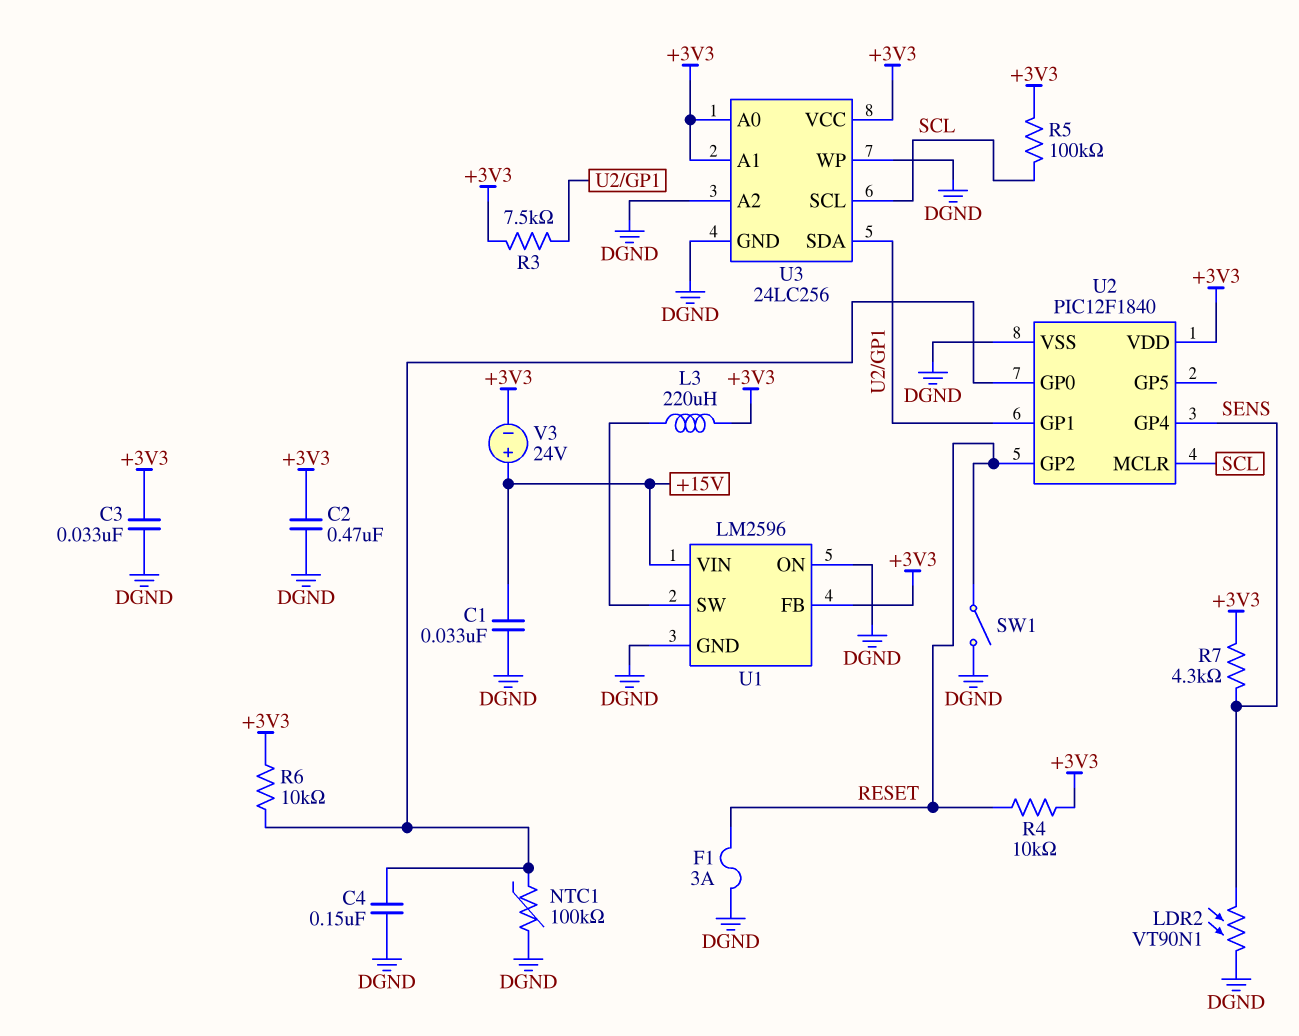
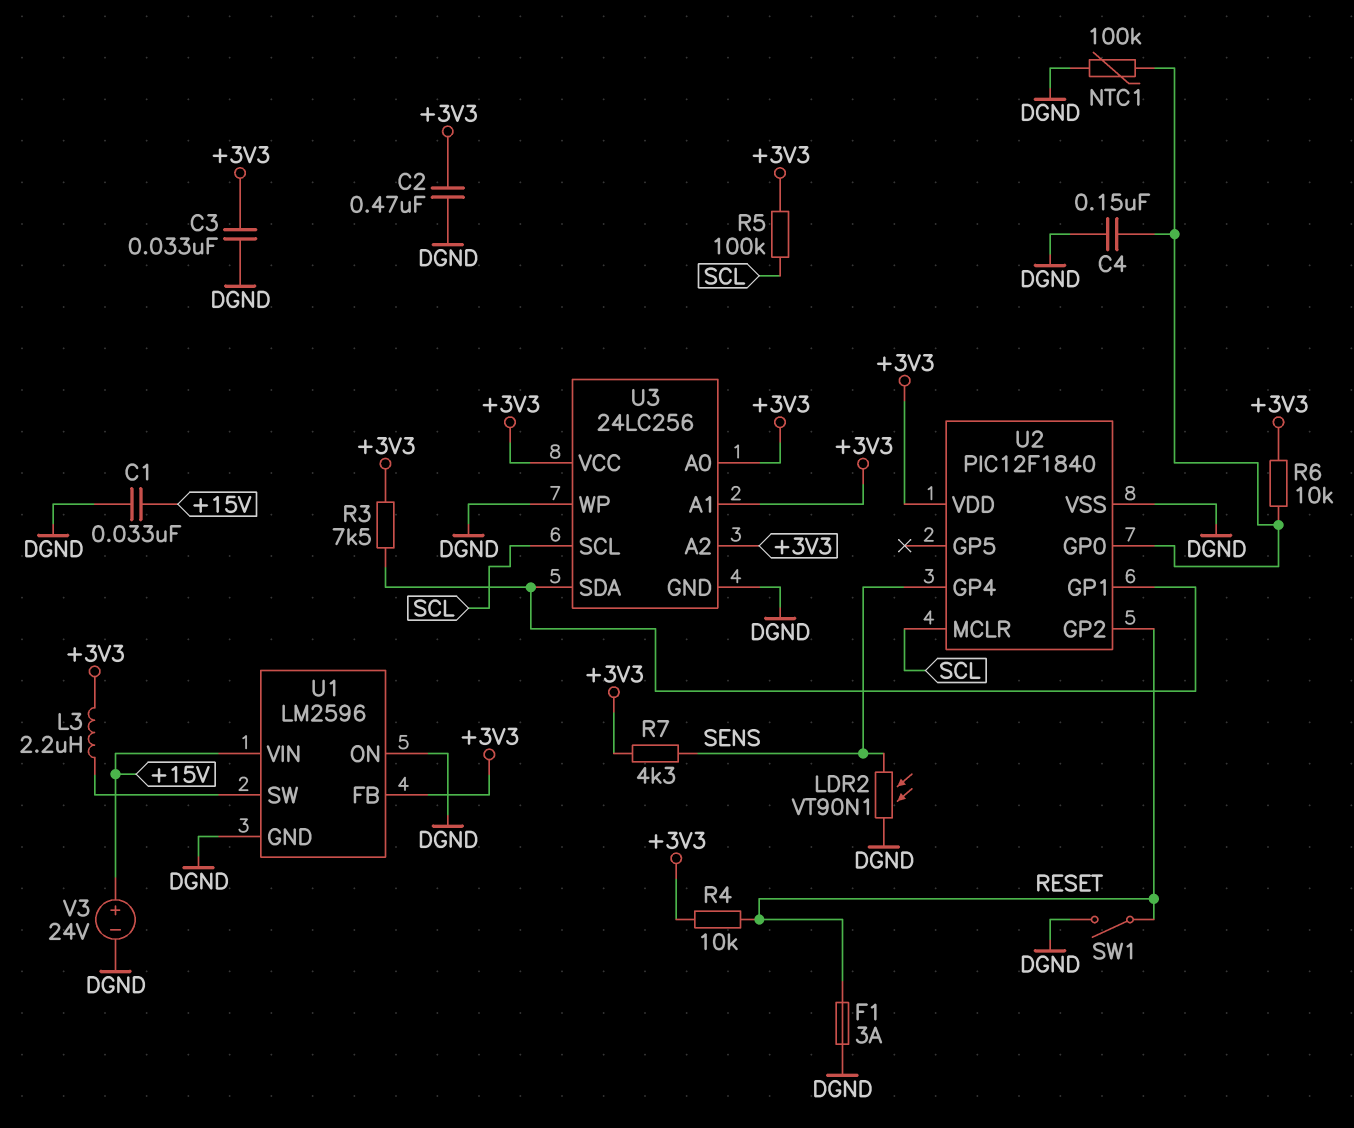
L3: 220uH (+3V3, U1/SW) -> 2.2uH (+3V3, U1/SW)
U3 pin A2: DGND -> +3V3
V3: 24V (plus +15V, minus +3V3) -> 24V (plus +15V, minus DGND)

